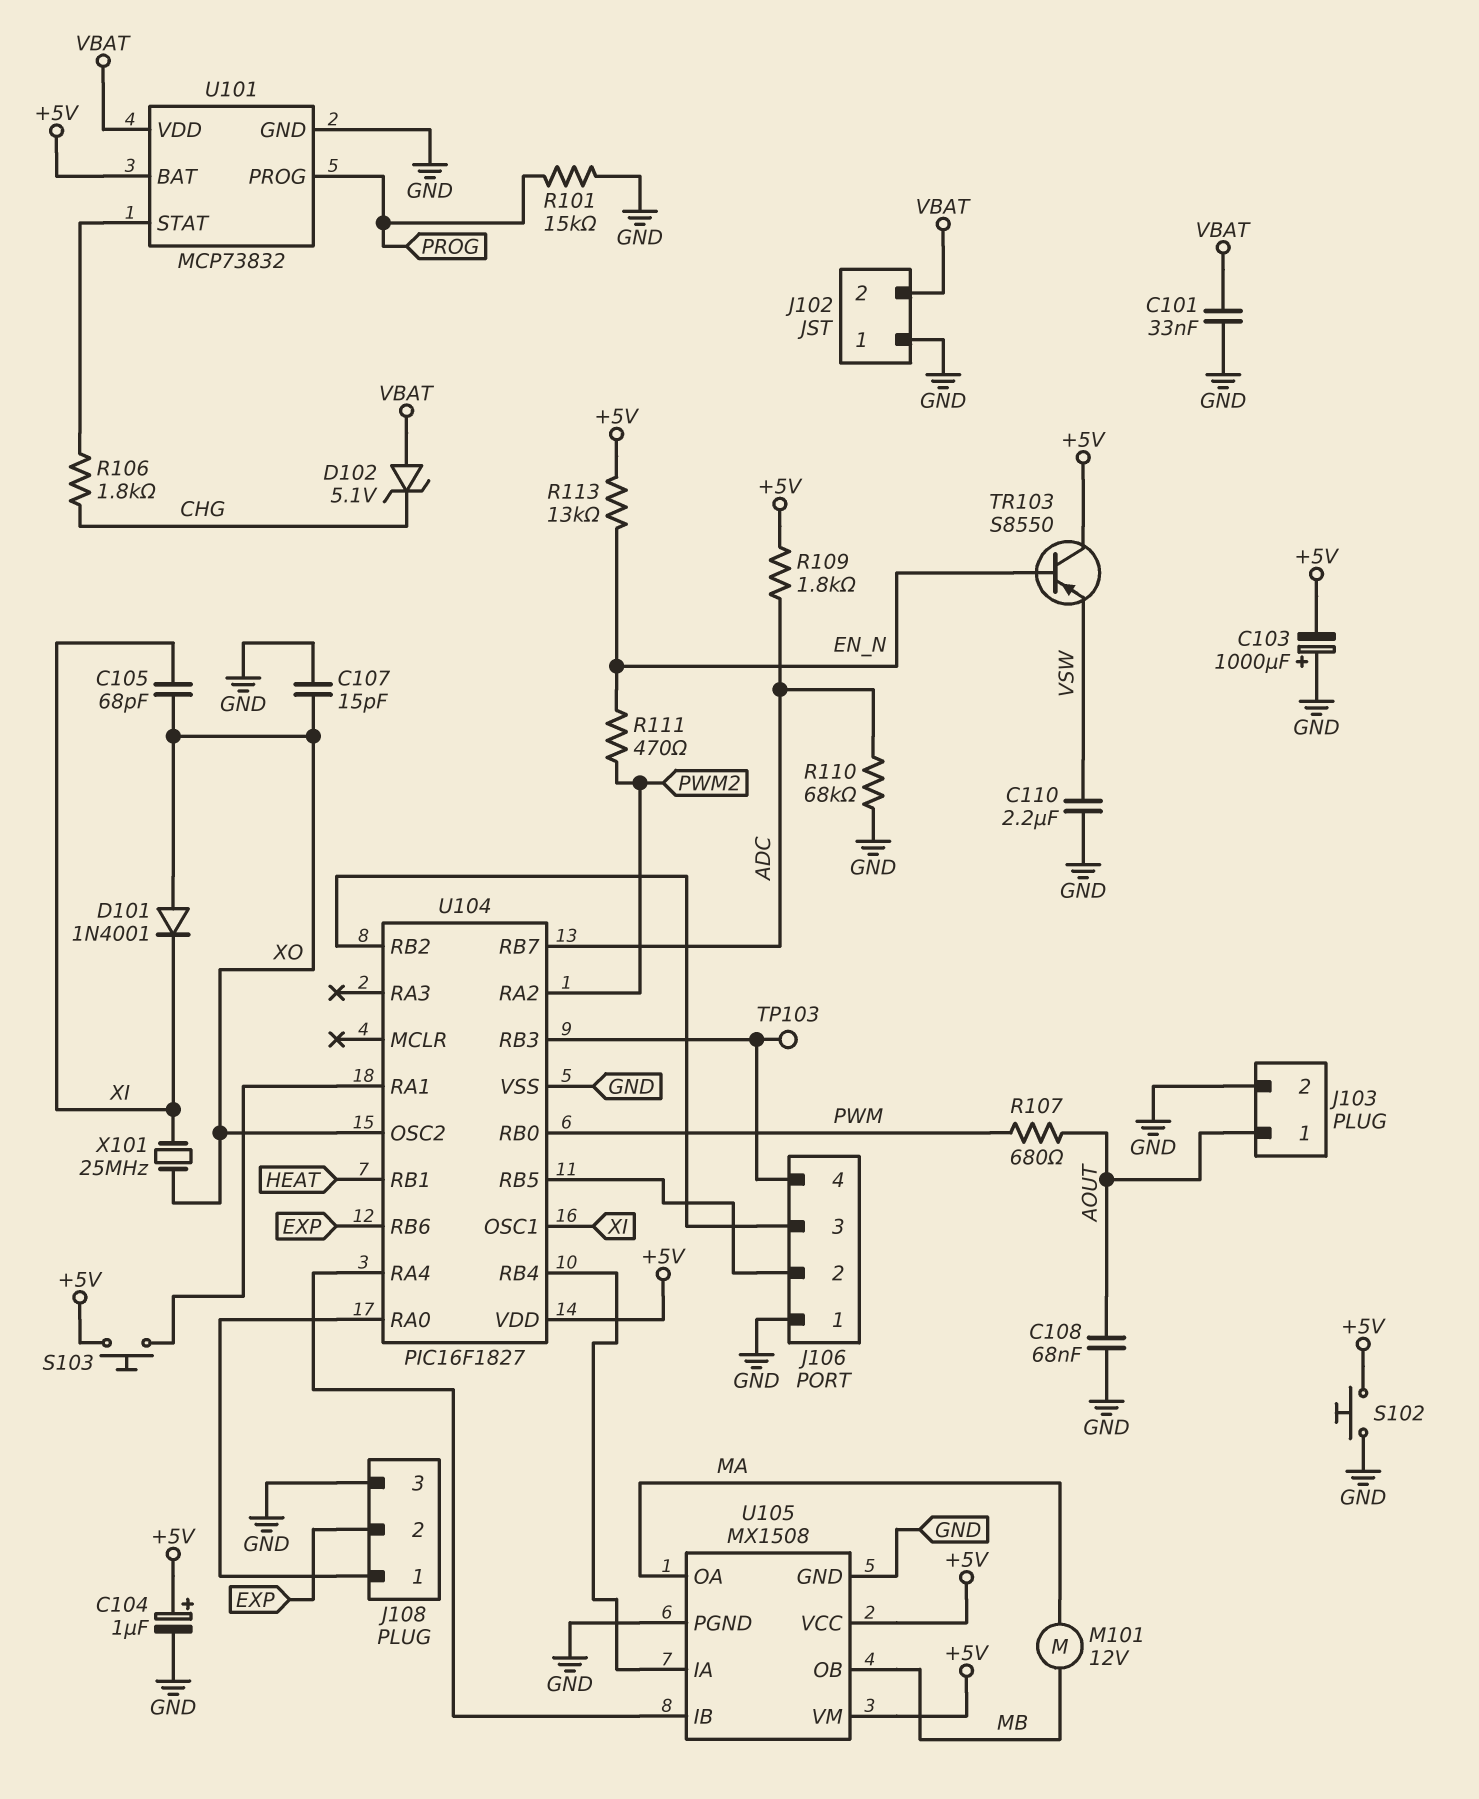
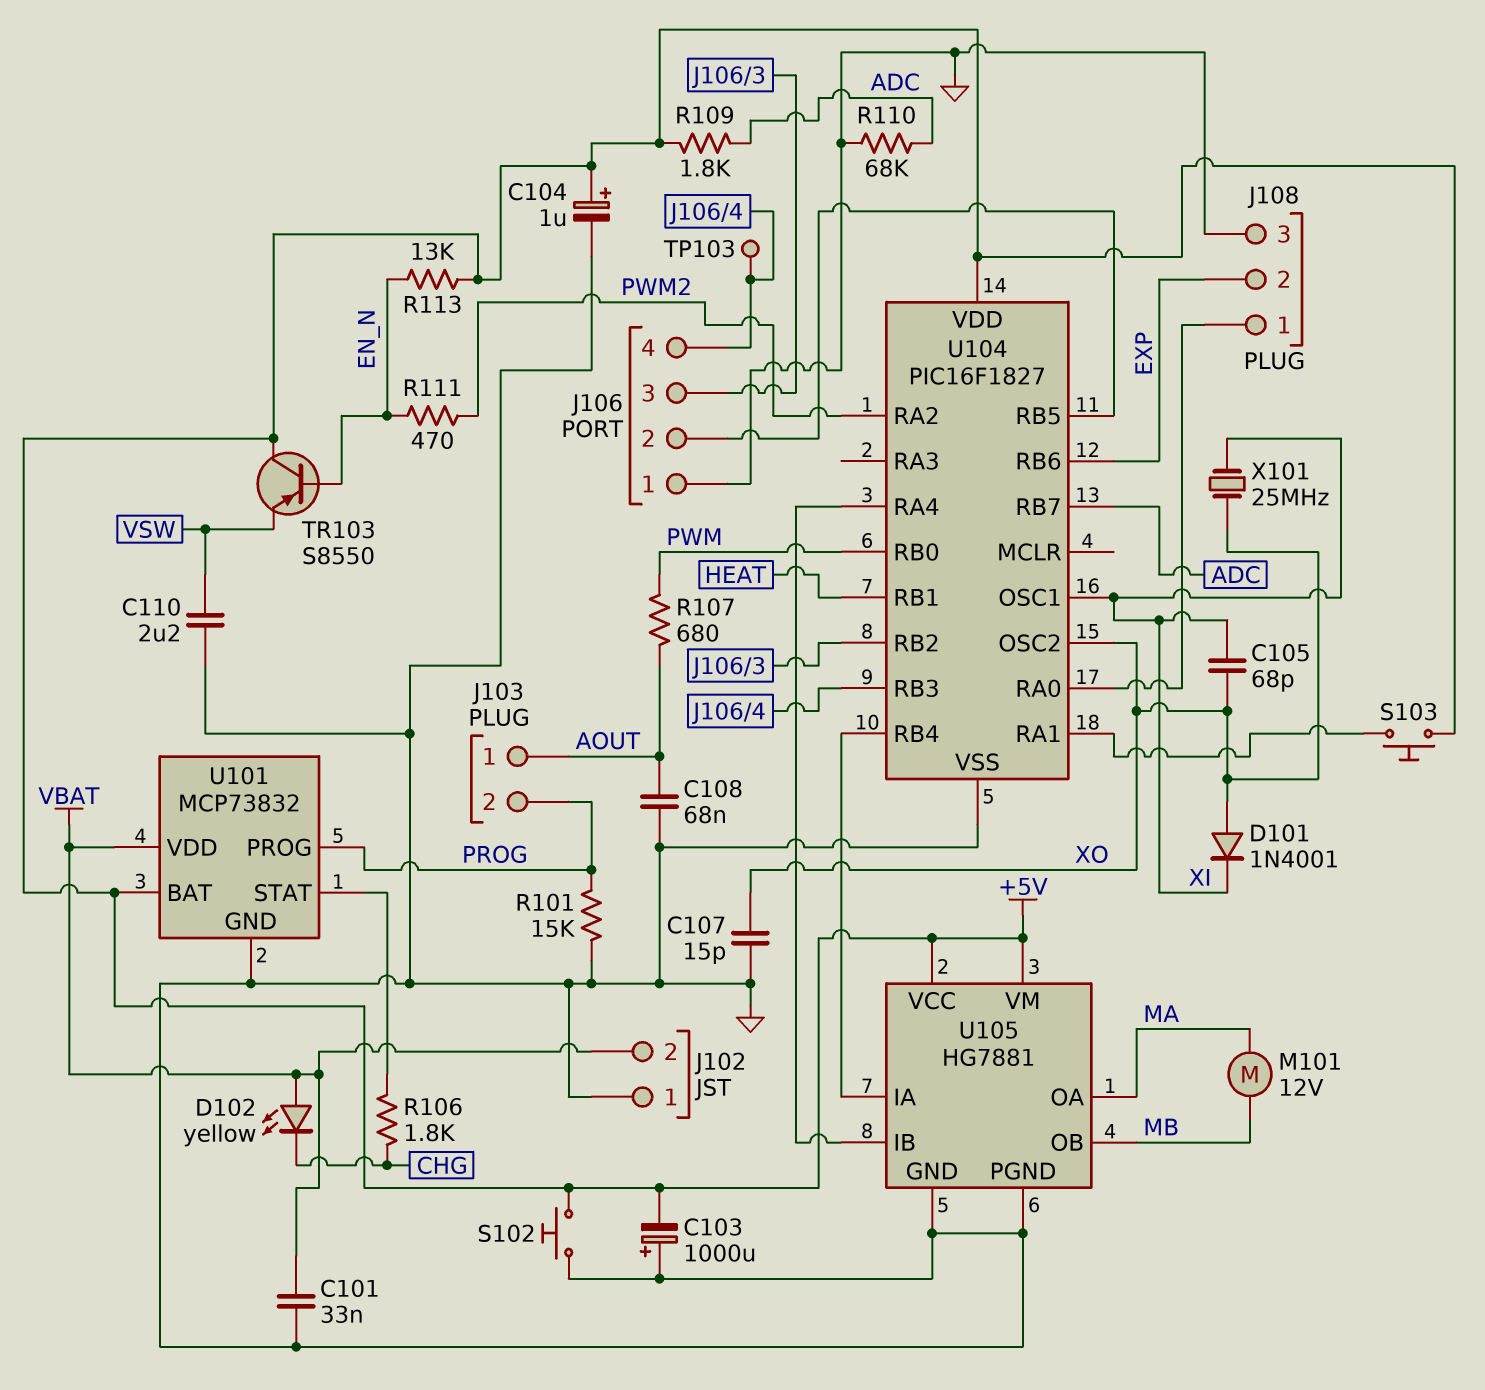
D102: zener 5.1V (A VBAT, K CHG) -> LED yellow (A VBAT, K CHG)
J103 pin 2: GND -> PROG
U105: MX1508 -> HG7881

